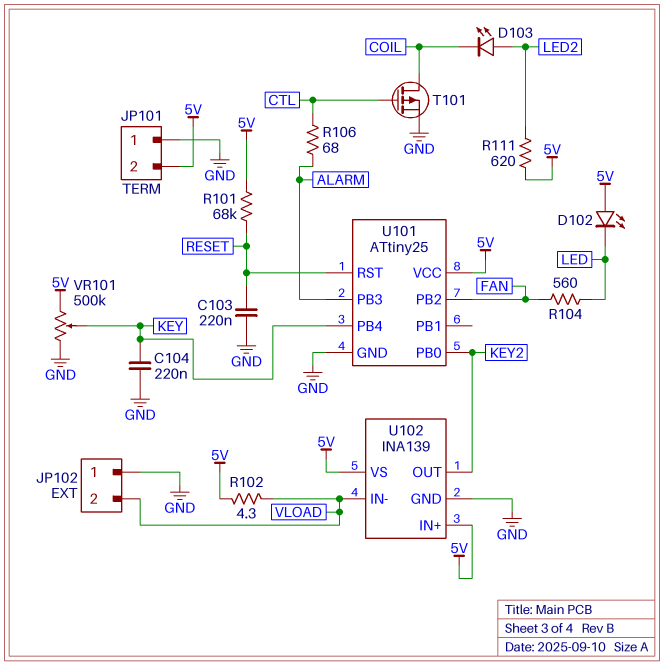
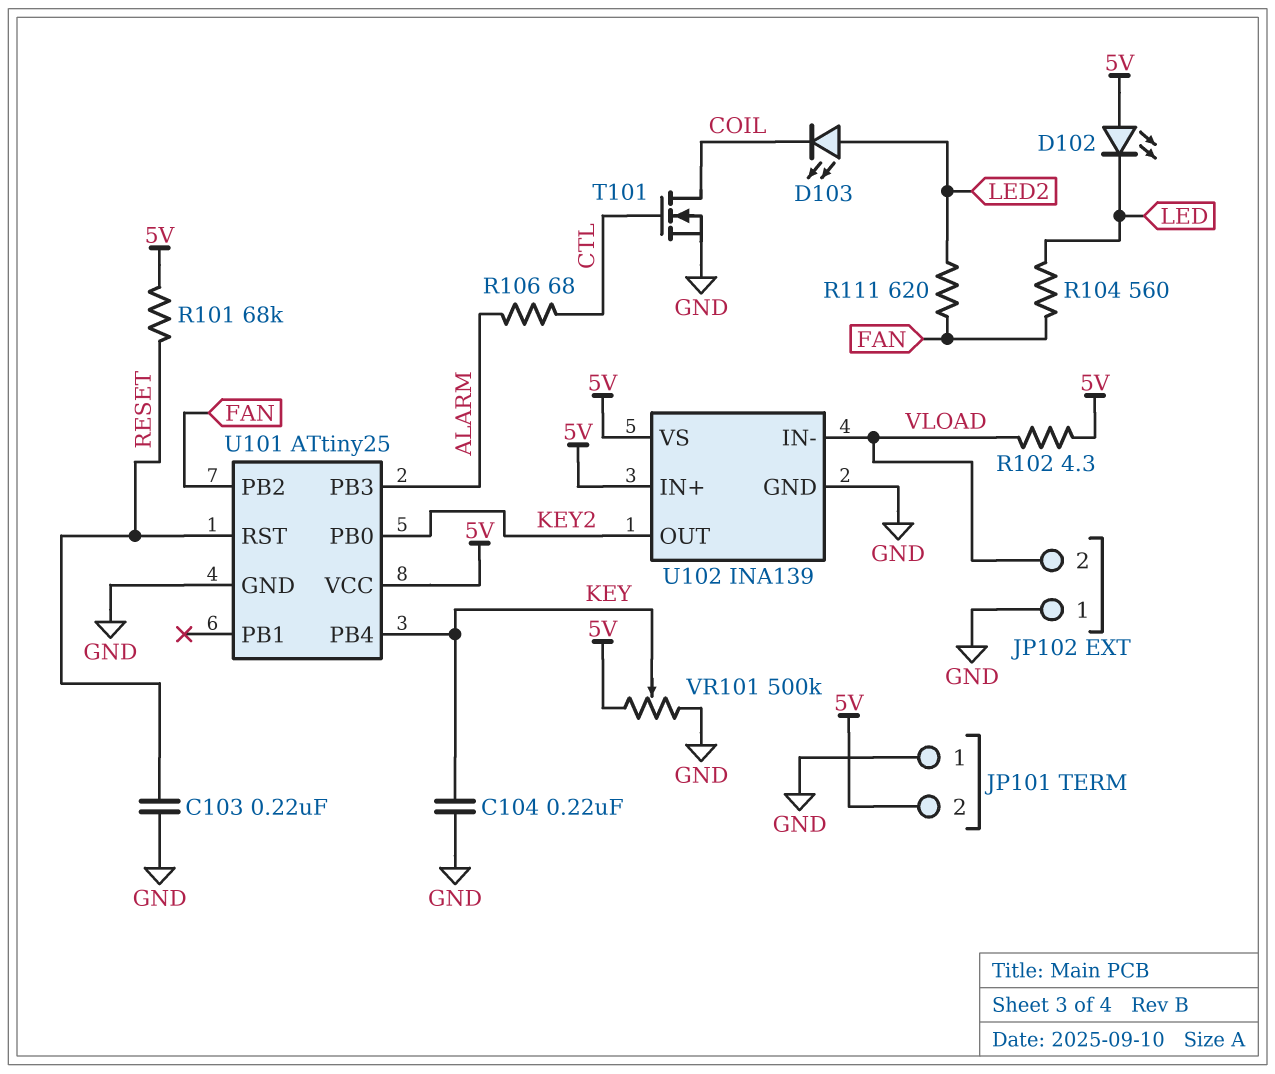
R111: 620 (5V, LED2) -> 620 (FAN, LED2)
T101: PMOS (G CTL, D COIL, S GND) -> NMOS (G CTL, D COIL, S GND)

